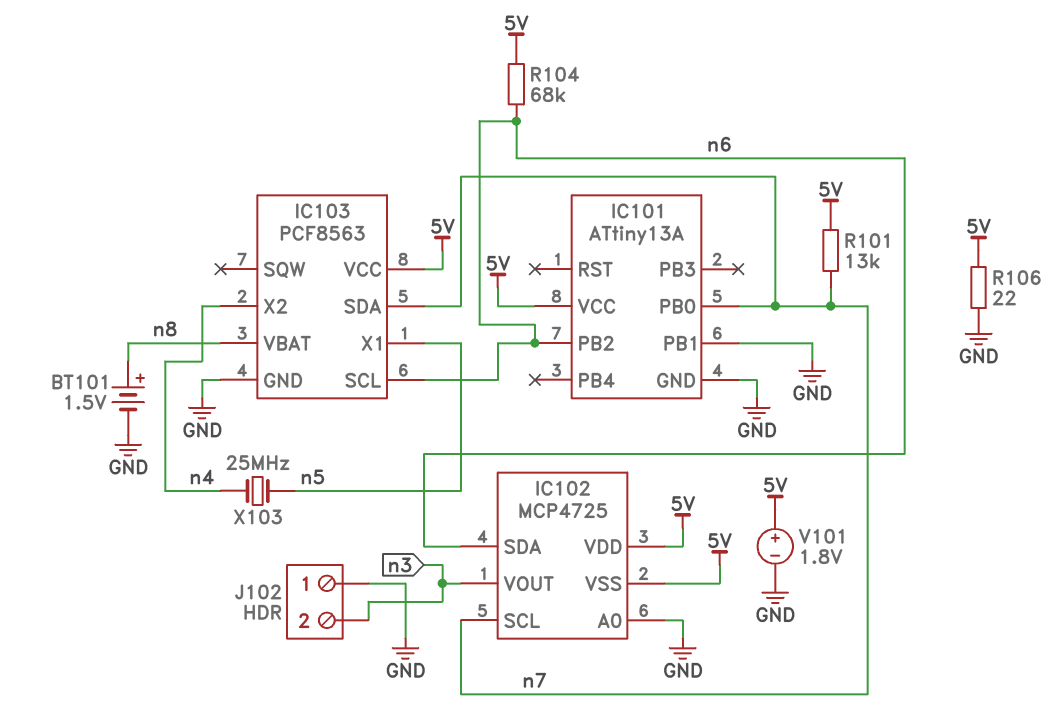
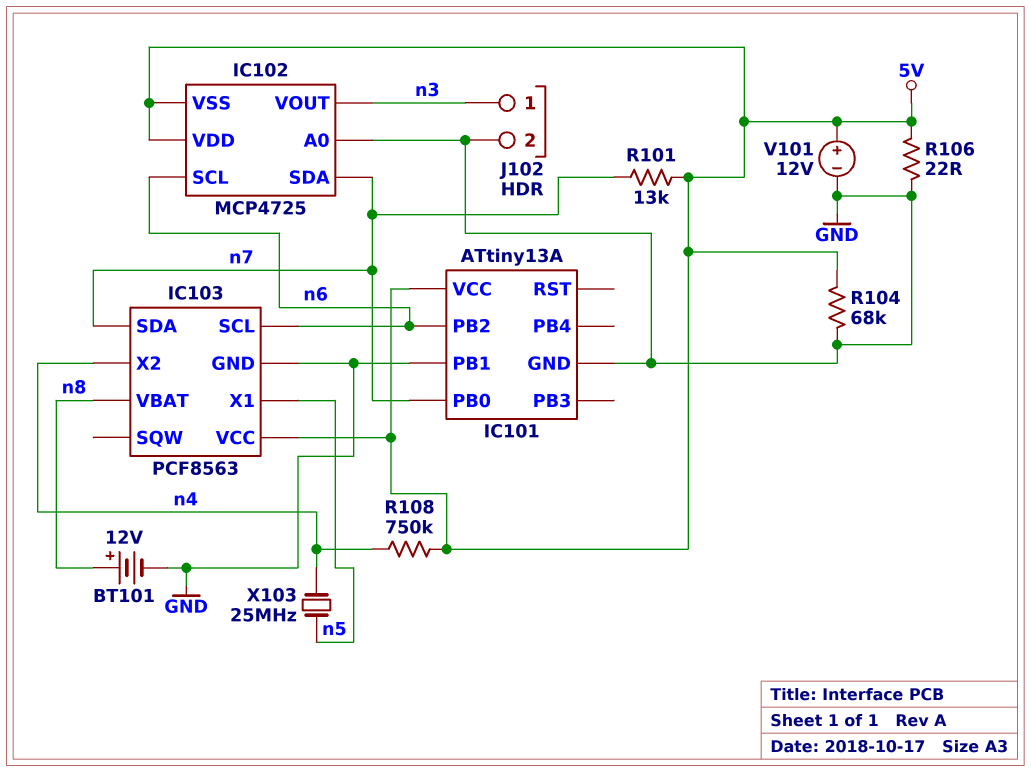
BT101: 1.5V (plus n8, minus GND) -> 12V (plus n8, minus GND)
IC102 pin SCL: n7 -> n6
IC102 pin SDA: n6 -> n7
J102 pin 1: GND -> n3
J102 pin 2: n3 -> GND
R104: 68k (5V, n6) -> 68k (5V, GND)
R108: none -> 750k (5V, n4)
V101: 1.8V (plus 5V, minus GND) -> 12V (plus 5V, minus GND)

